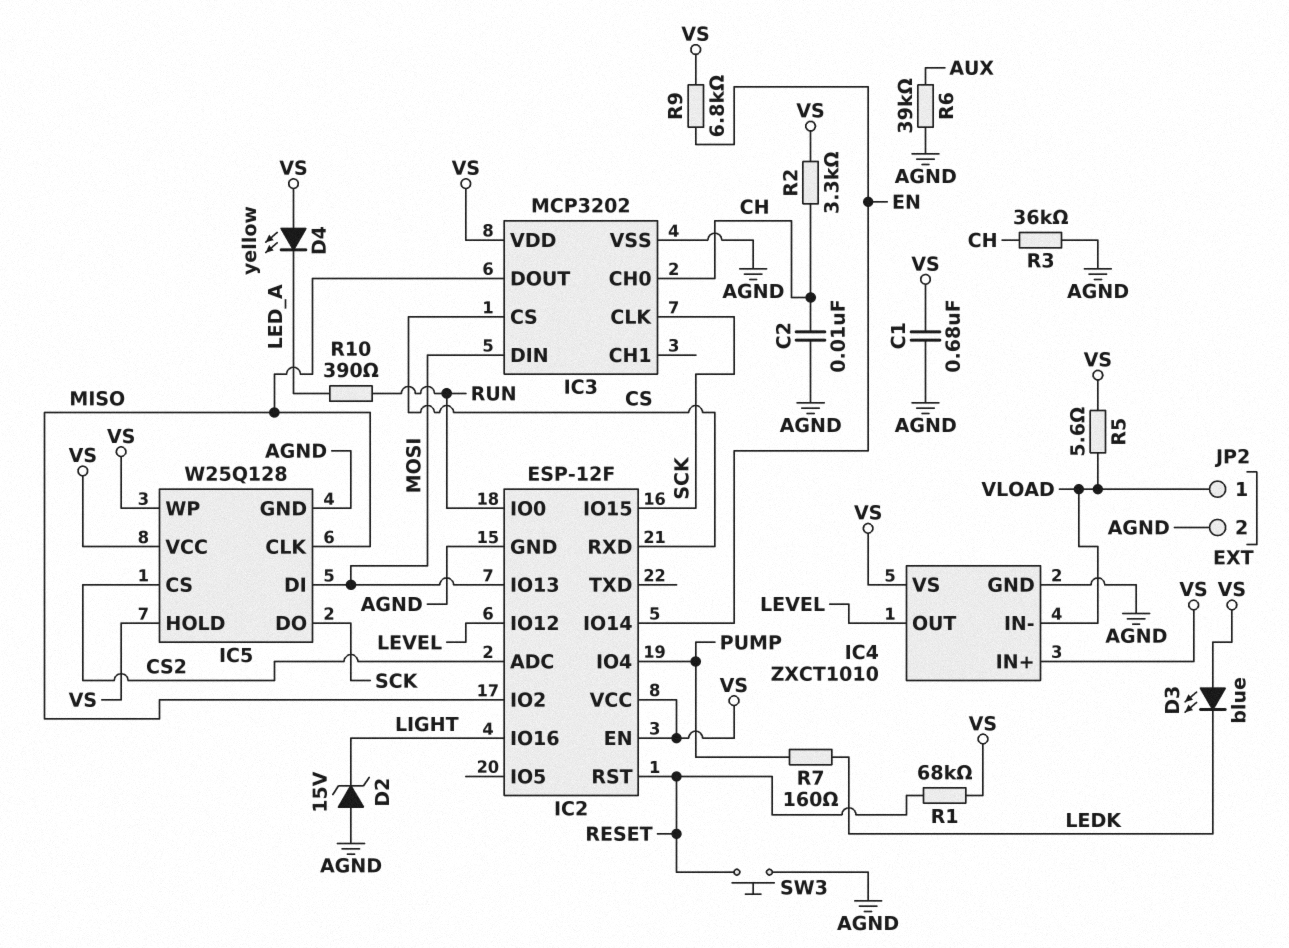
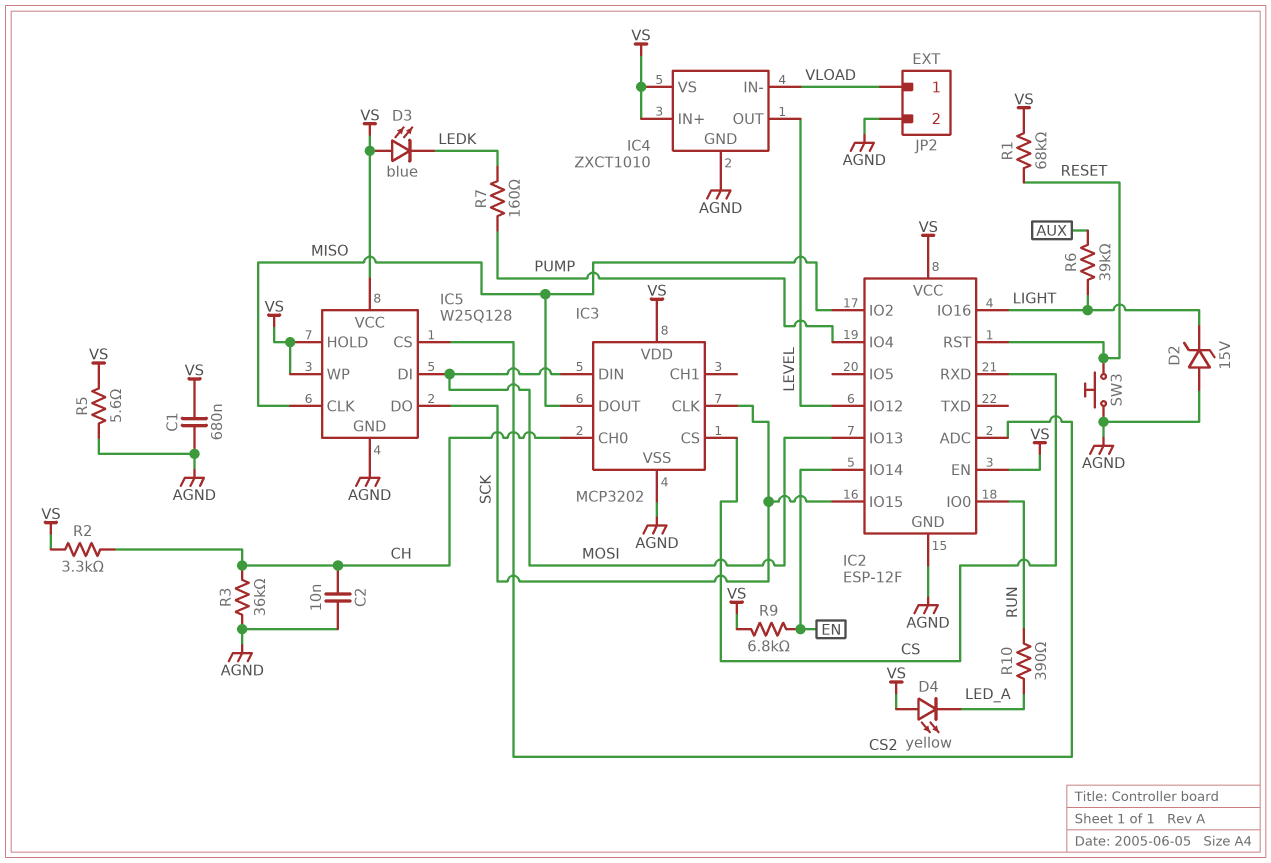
R5: 5.6 (VLOAD, VS) -> 5.6 (AGND, VS)
R6: 39k (AGND, AUX) -> 39k (AUX, LIGHT)

